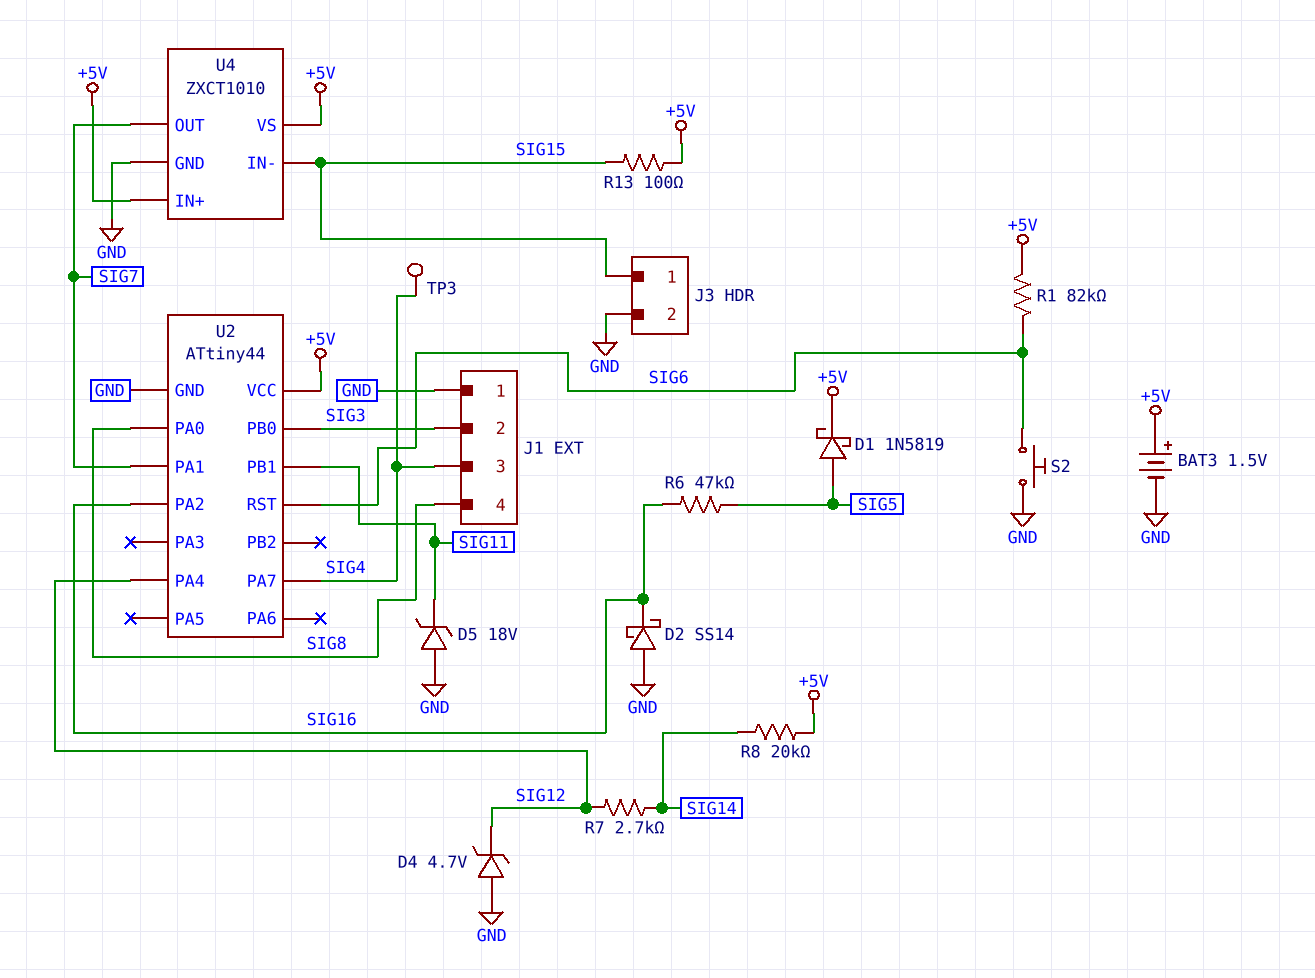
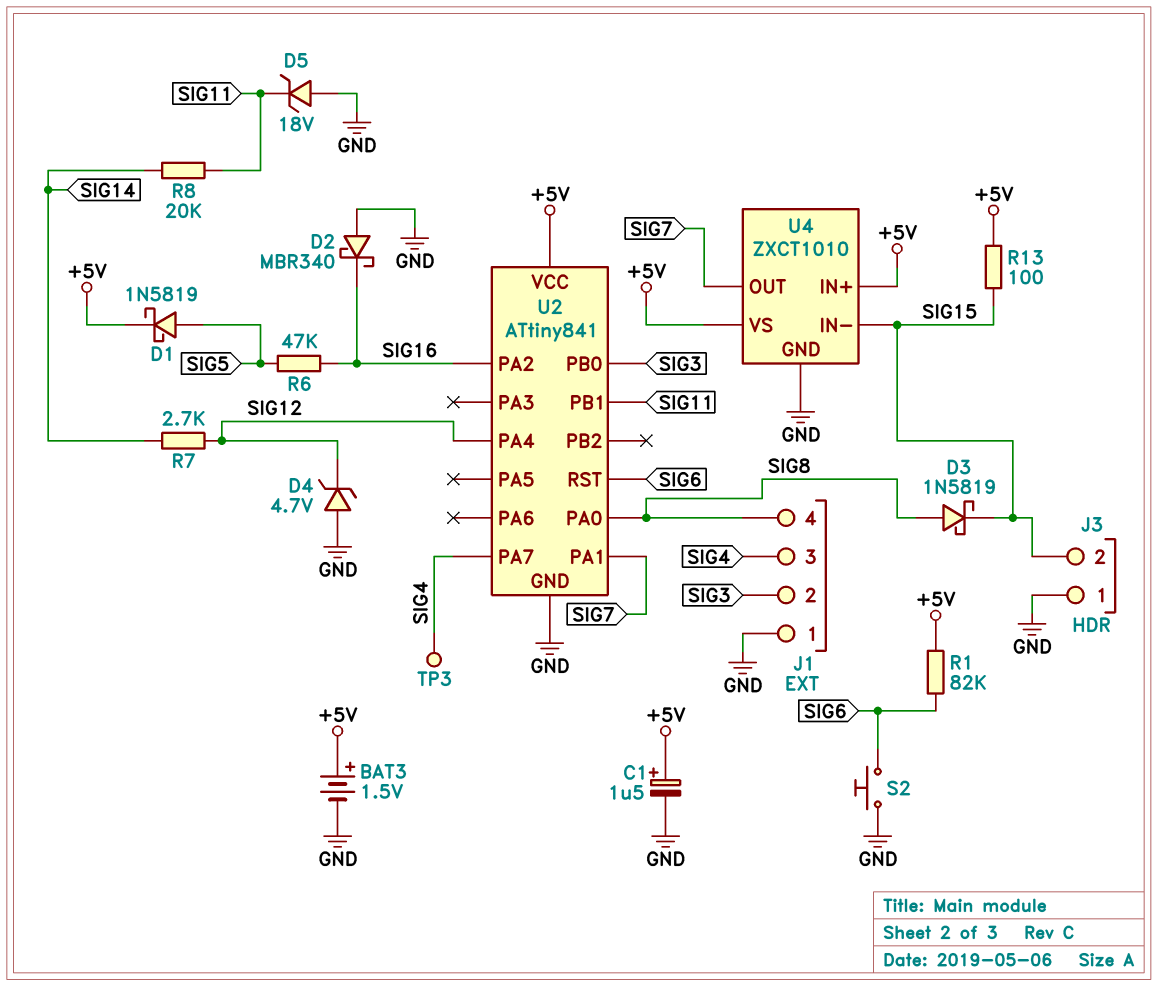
C1: none -> 1.5uF (plus +5V, minus GND)
D2: schottky SS14 (A GND, K SIG16) -> schottky MBR340 (A GND, K SIG16)
D3: none -> schottky 1N5819 (A SIG8, K SIG15)
J3 pin 1: SIG15 -> GND
J3 pin 2: GND -> SIG15
R8: 20k (+5V, SIG14) -> 20k (SIG11, SIG14)
U2: ATtiny44 -> ATtiny841

